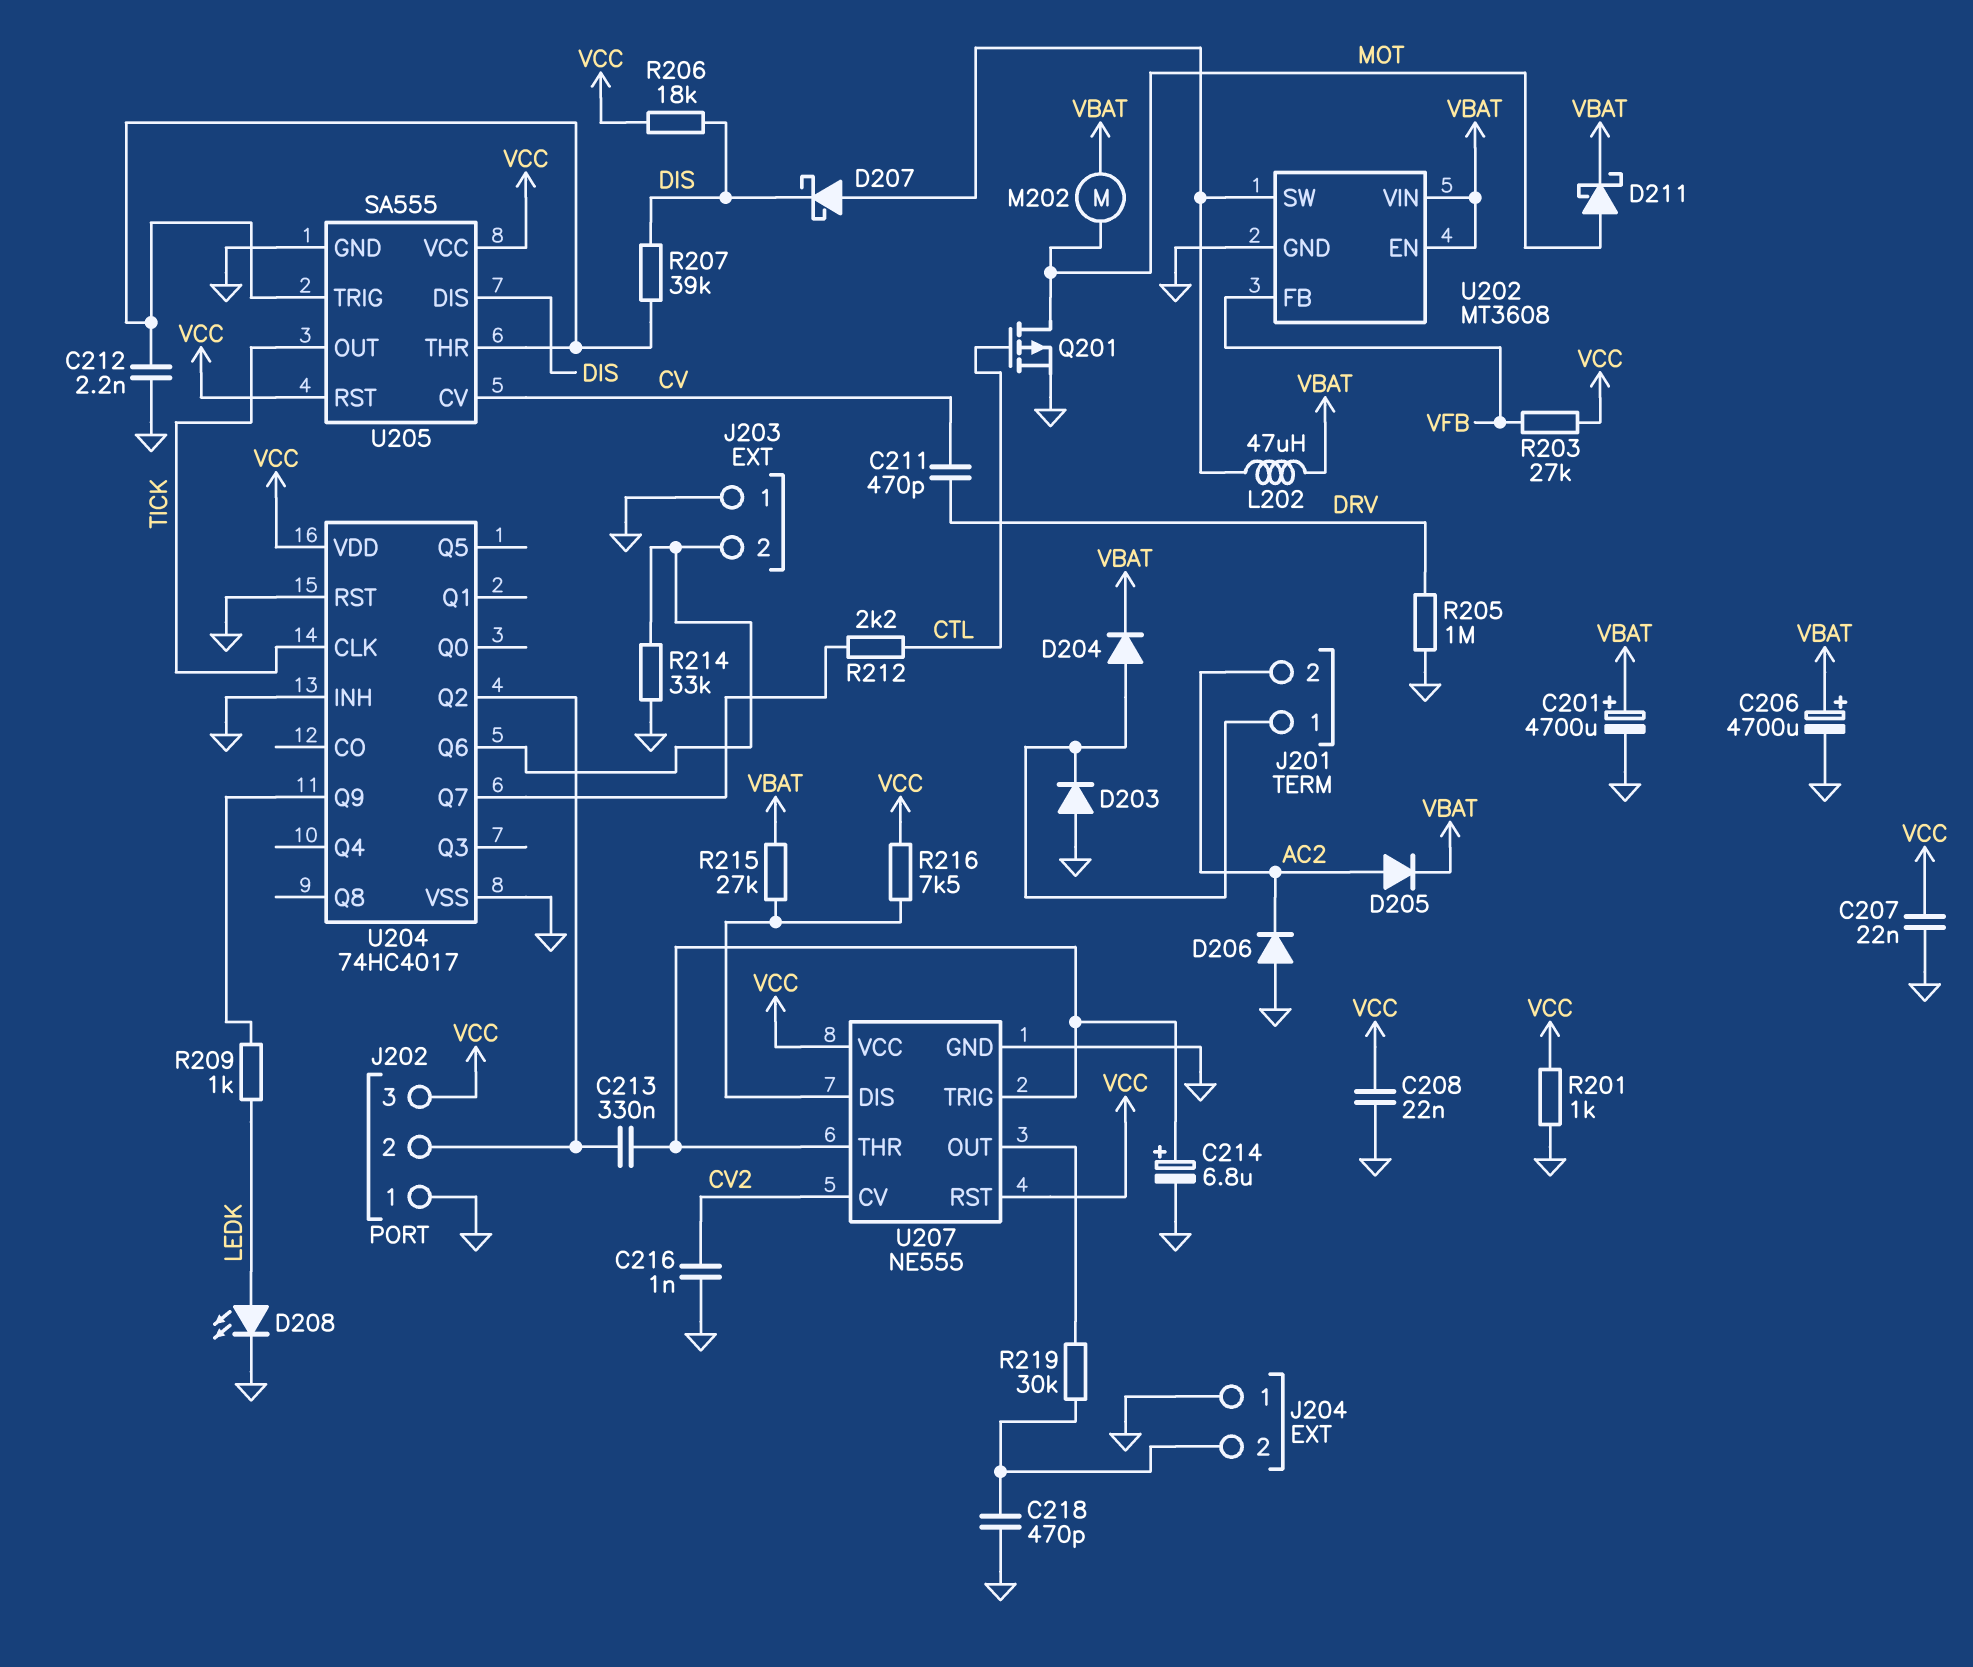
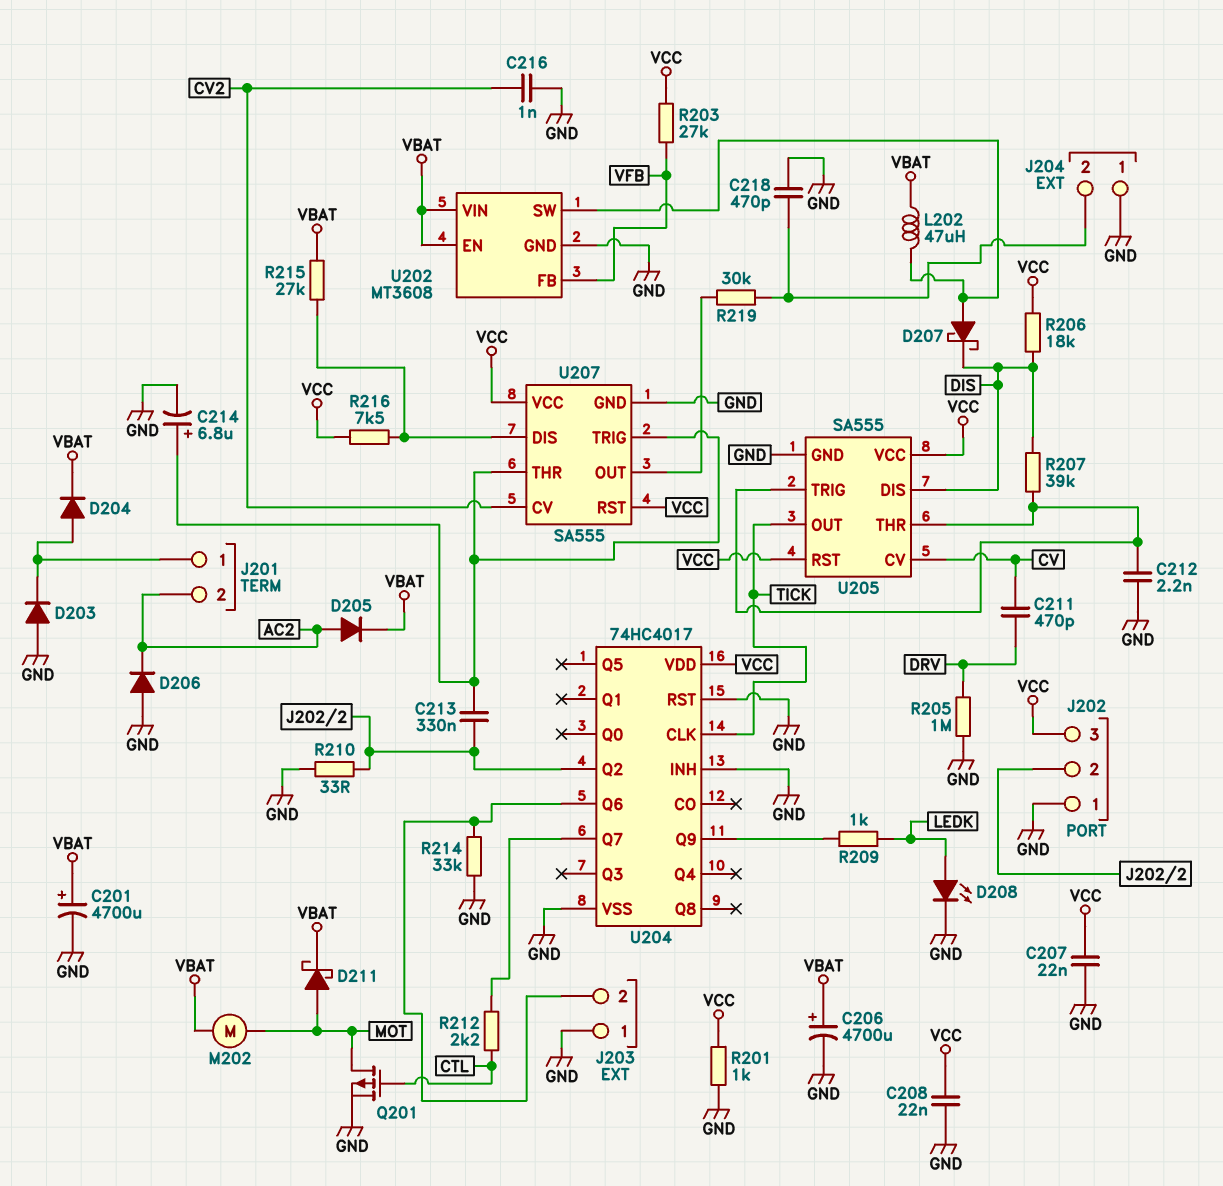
R210: none -> 33 (GND, J202/2)
U207: NE555 -> SA555

